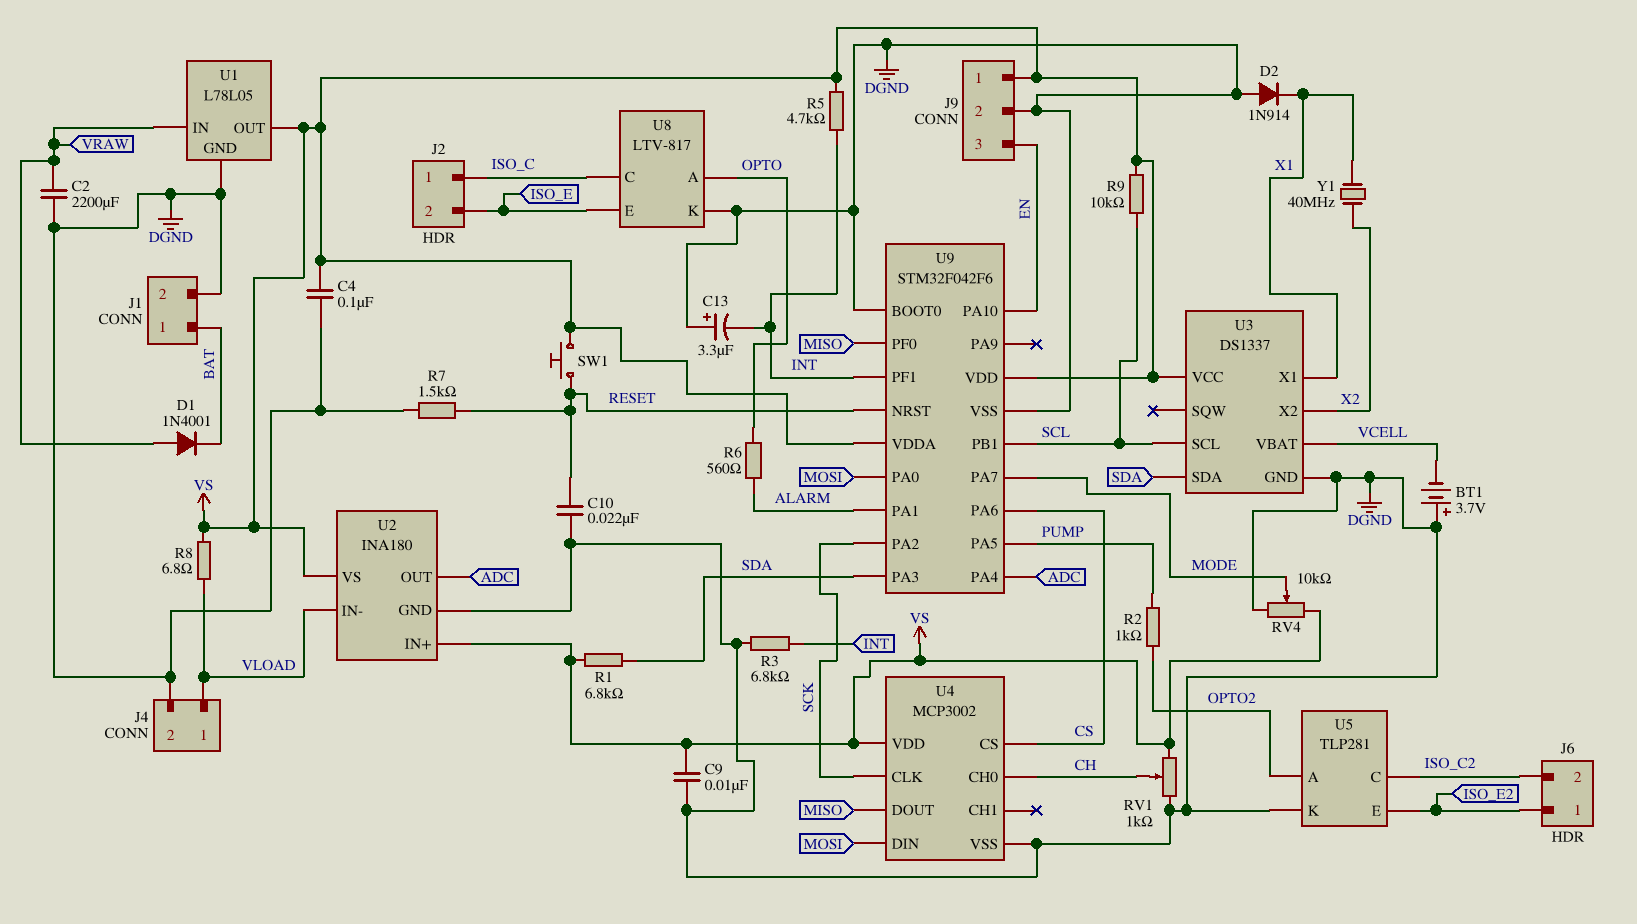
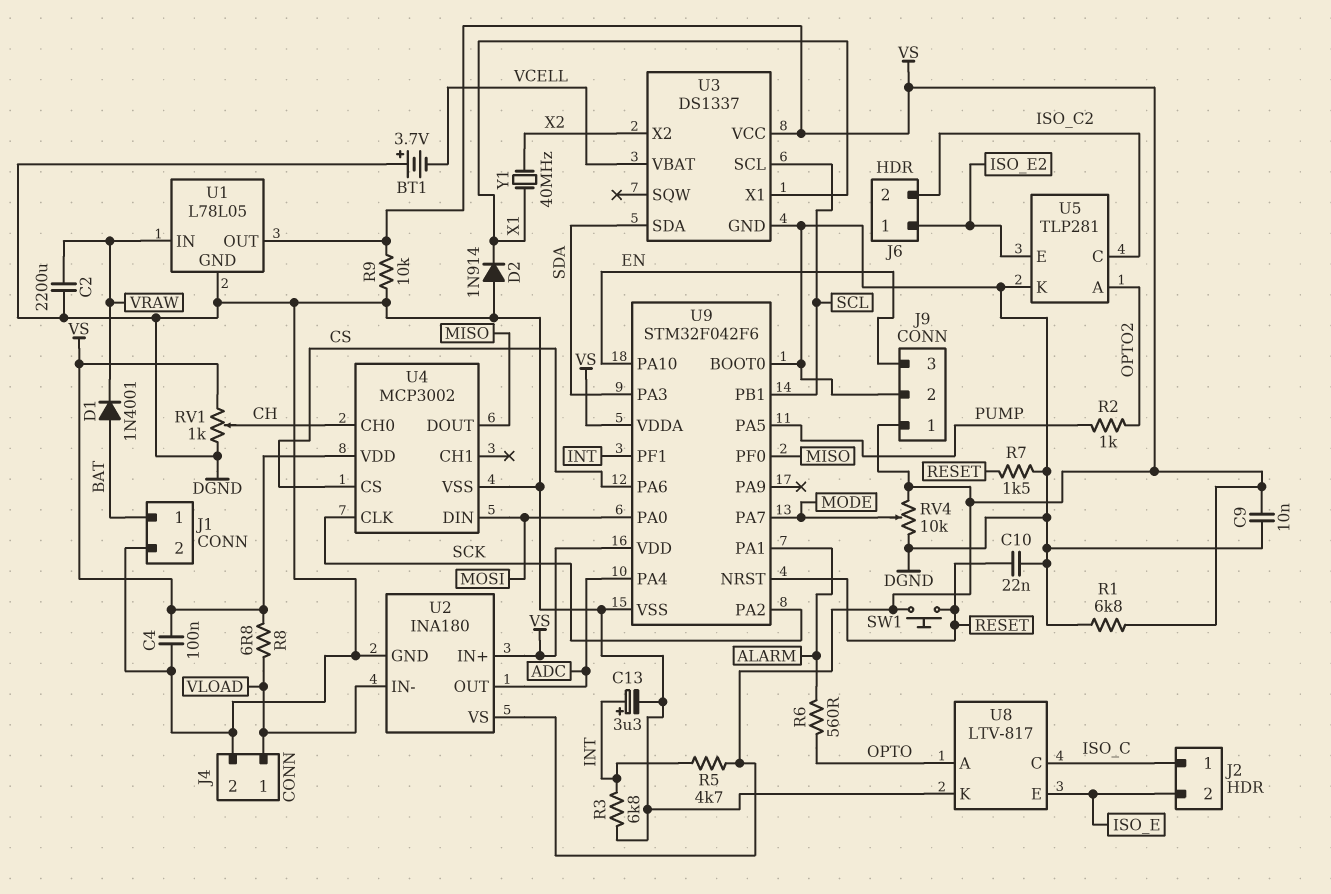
C13: 3.3uF (plus DGND, minus INT) -> 3.3uF (plus INT, minus DGND)
D1: diode 1N4001 (A VRAW, K BAT) -> diode 1N4001 (A BAT, K VRAW)
R1: 6.8k (SDA, VS) -> 6.8k (DGND, VS)
R9: 10k (SCL, VS) -> 10k (DGND, VS)

